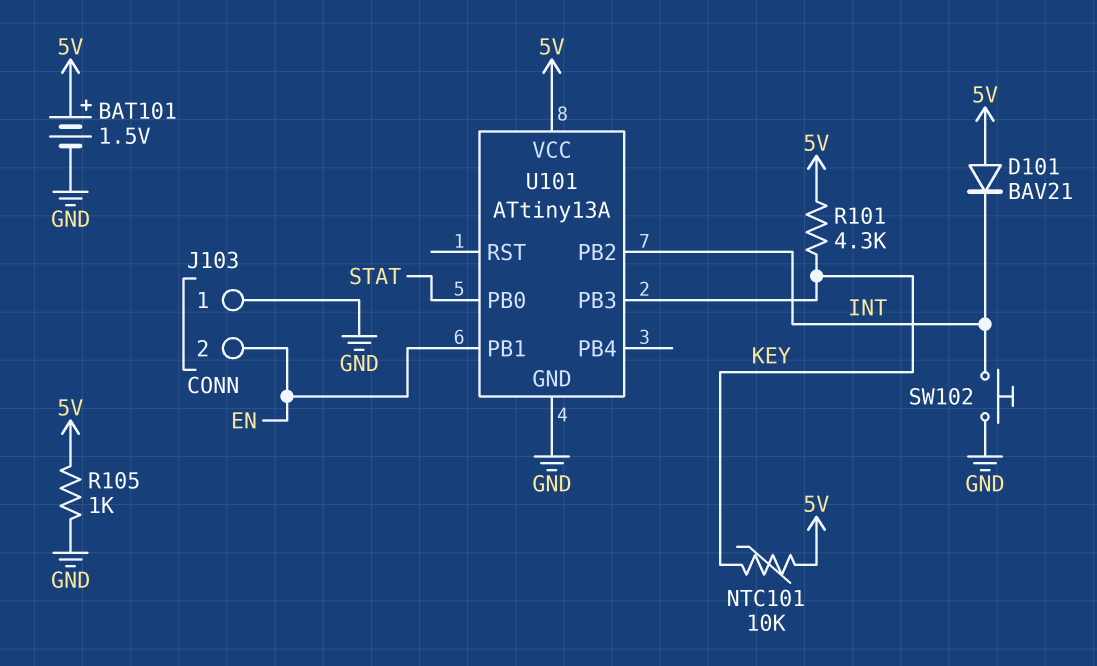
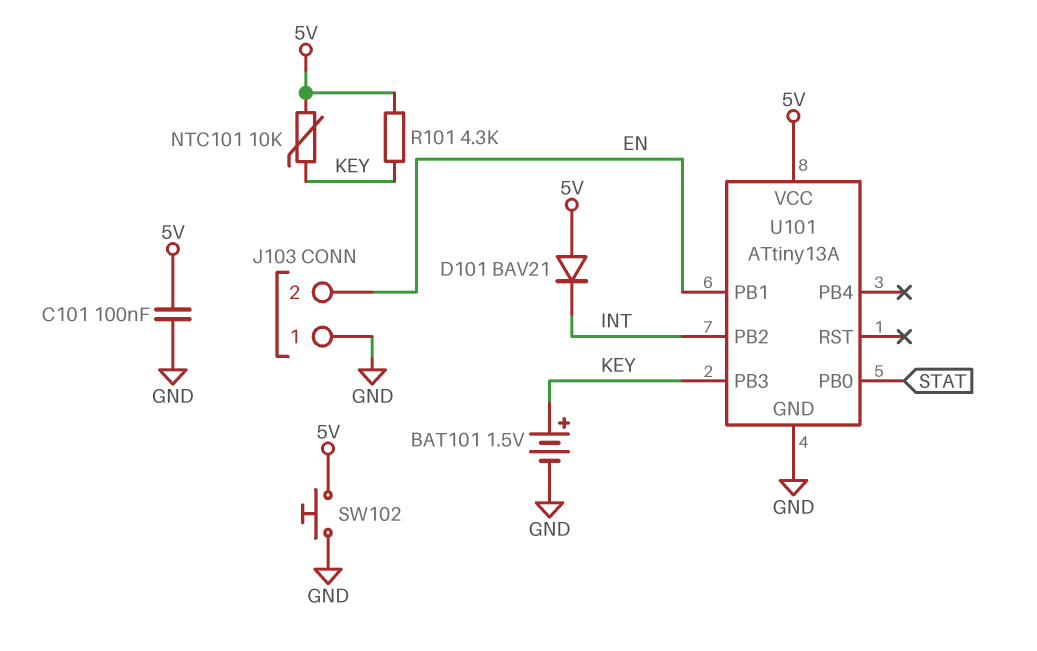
BAT101: 1.5V (plus 5V, minus GND) -> 1.5V (plus KEY, minus GND)
C101: none -> 100nF (5V, GND)
R105: 1k (5V, GND) -> none
SW102: button (GND, INT) -> button (5V, GND)

